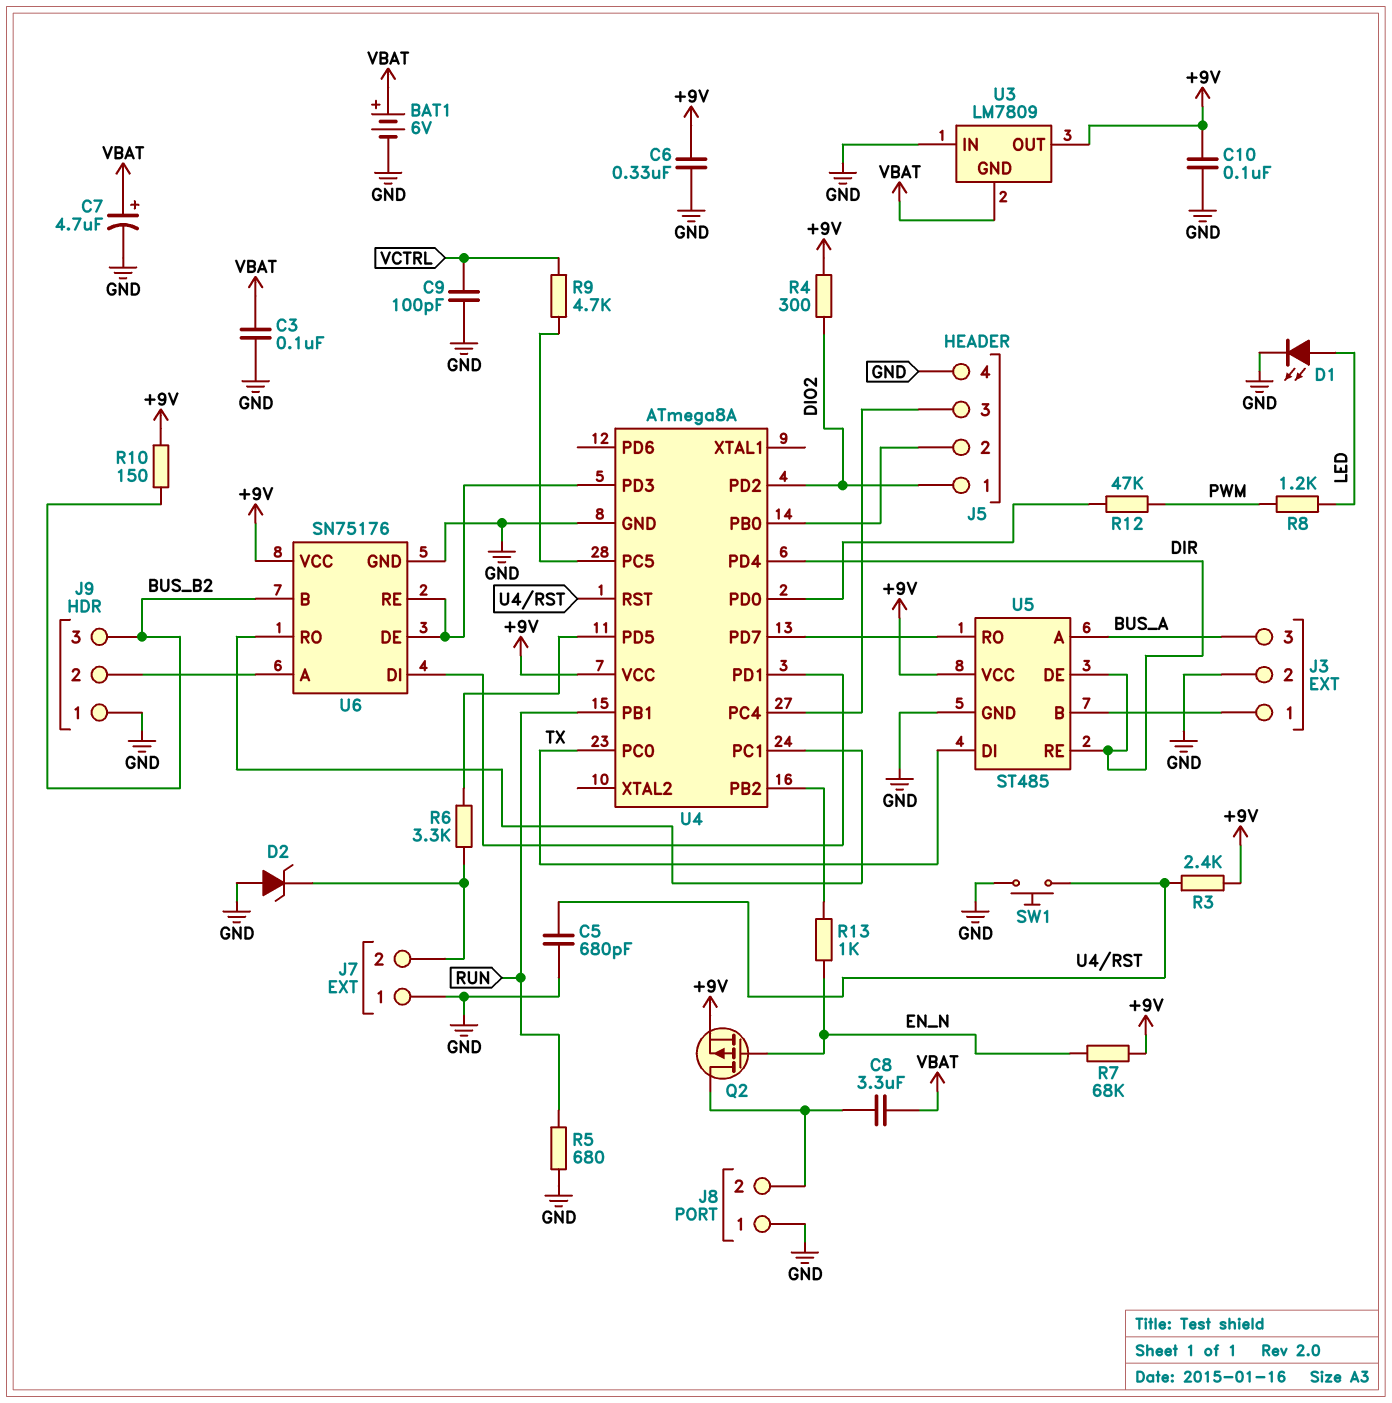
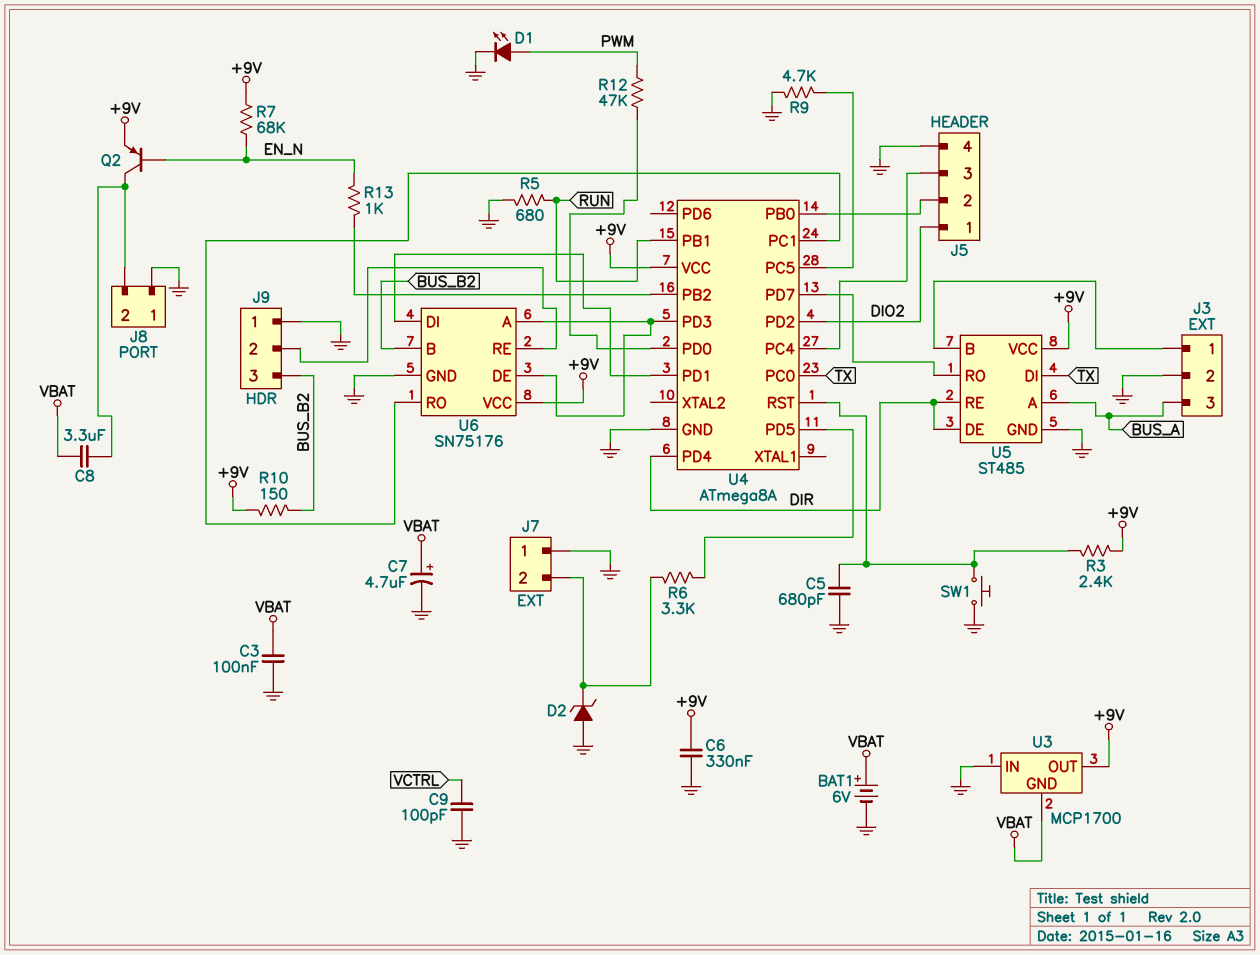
C10: 100nF (+9V, GND) -> none
D1: LED (A LED, K GND) -> LED (A PWM, K GND)
Q2: PMOS (G EN_N, D J8/2, S +9V) -> PNP (B EN_N, C J8/2, E +9V)
R4: 300 (+9V, DIO2) -> none
R8: 1.2k (LED, PWM) -> none
R9: 4.7k (U4/PC5, VCTRL) -> 4.7k (GND, U4/PC5)
U3: LM7809 -> MCP1700
U6 pin A: J9/2 -> U4/PD3
U6 pin RE: U4/PD3 -> J9/2

